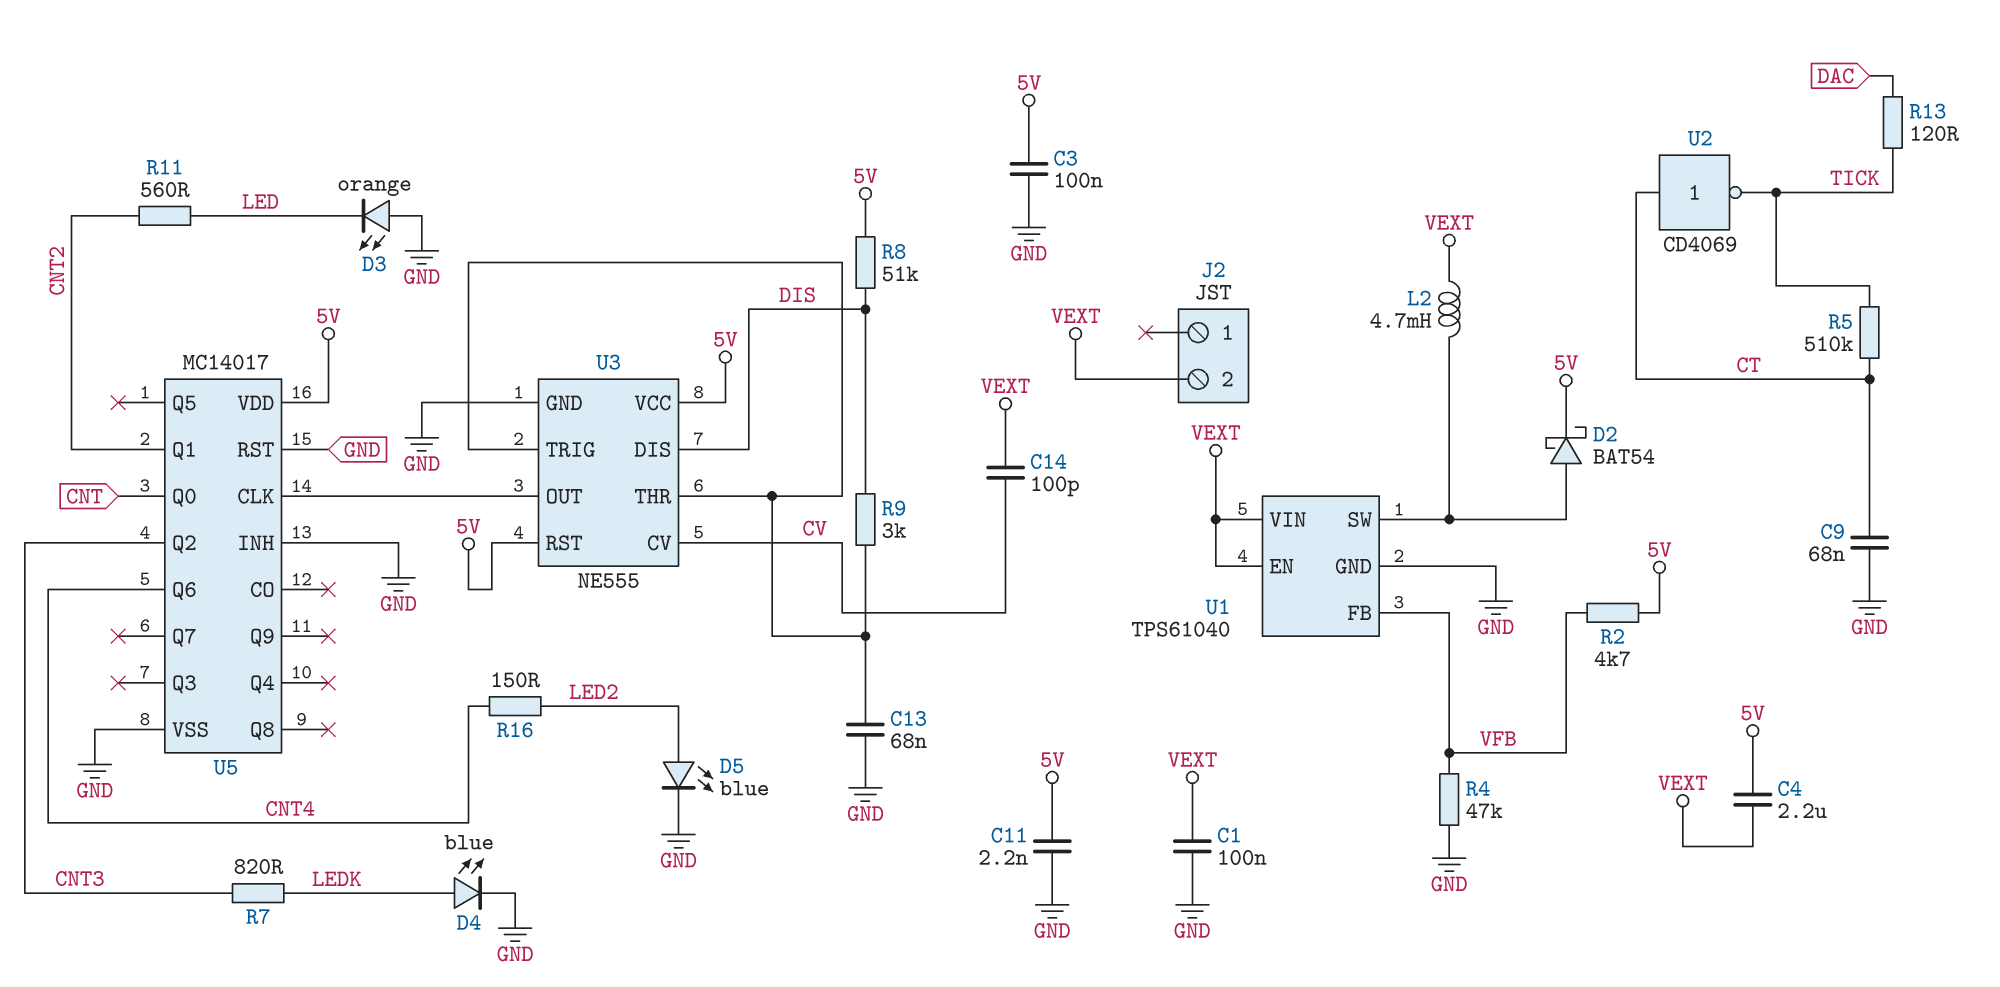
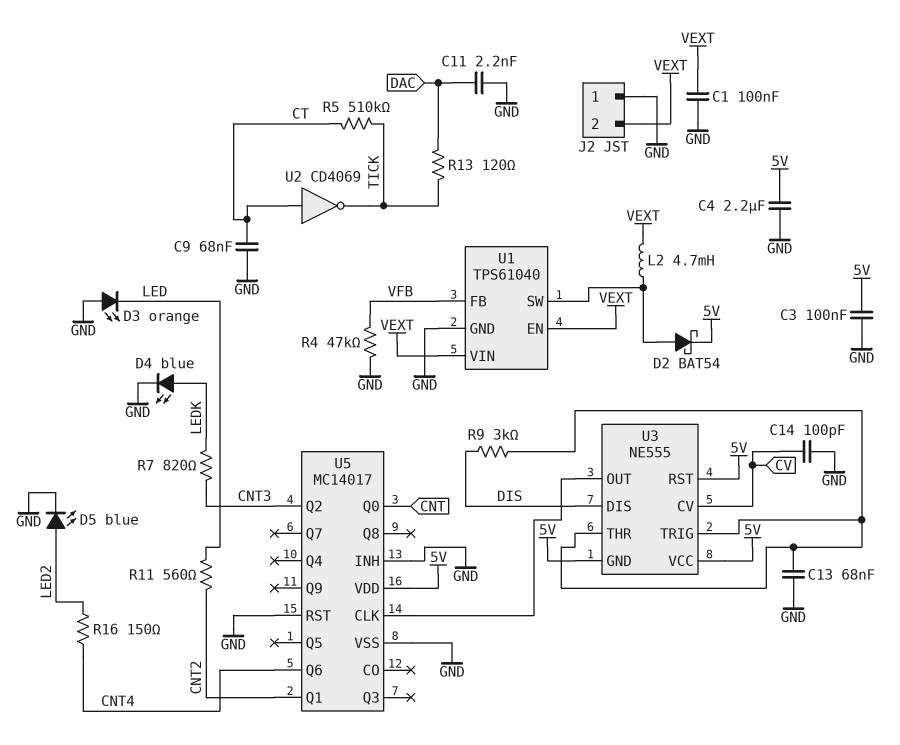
C4: 2.2uF (5V, VEXT) -> 2.2uF (5V, GND)
C11: 2.2nF (5V, GND) -> 2.2nF (DAC, GND)
C14: 100pF (CV, VEXT) -> 100pF (CV, GND)
J2 pin 1: none -> GND
R2: 4.7k (5V, VFB) -> none
R8: 51k (5V, DIS) -> none
U3 pin GND: GND -> 5V

